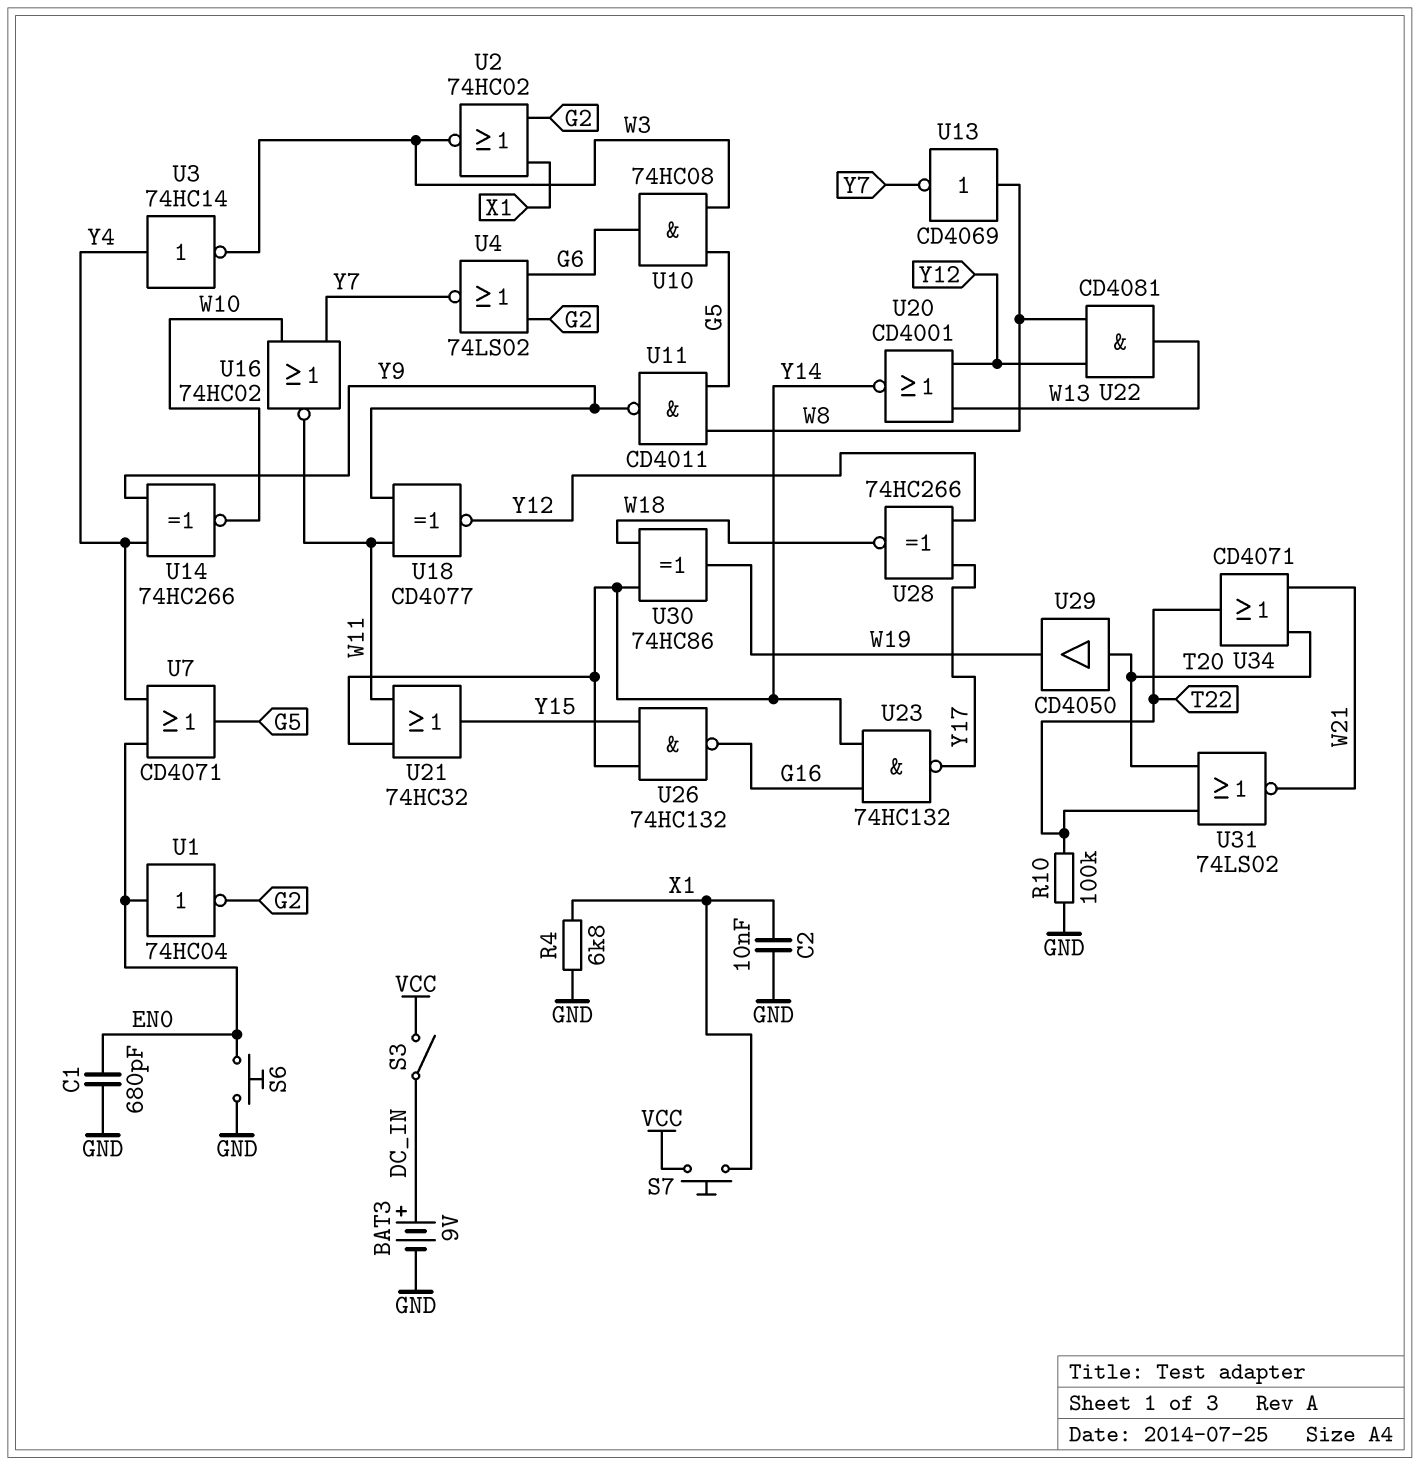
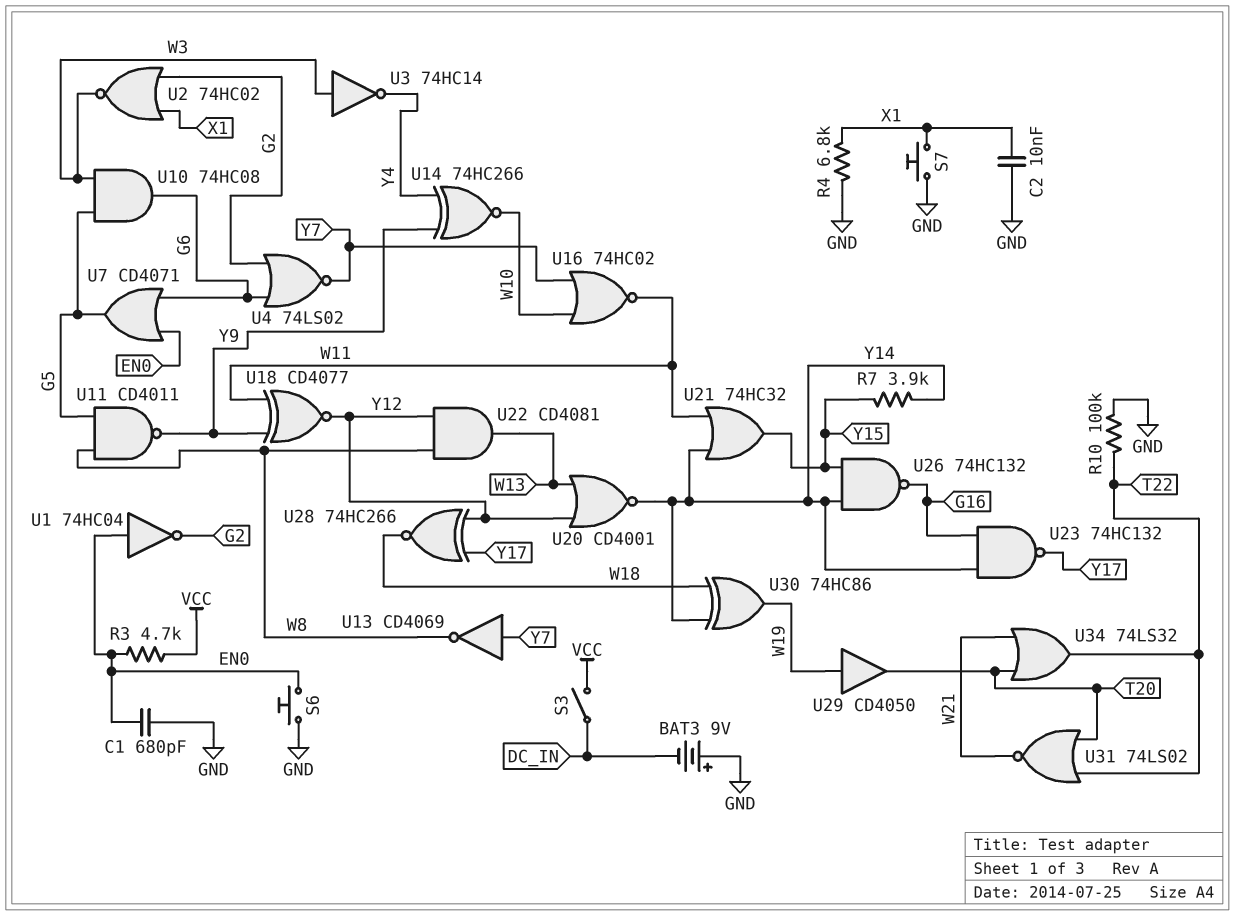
BAT3: 9V (plus DC_IN, minus GND) -> 9V (plus GND, minus DC_IN)
R3: none -> 4.7k (EN0, VCC)
R7: none -> 3.9k (Y14, Y15)
S7: button (VCC, X1) -> button (GND, X1)
U3: NOT 74HC14 (in Y4, out W3) -> NOT 74HC14 (in W3, out Y4)
U7: OR CD4071 (in EN0, in Y4, out G5) -> OR CD4071 (in EN0, in G6, out G5)
U13: NOT CD4069 (in W8, out Y7) -> NOT CD4069 (in Y7, out W8)
U29: buffer CD4050 (in T20, out W19) -> buffer CD4050 (in W19, out T20)
U34: OR CD4071 (in T20, in W21, out T22) -> OR 74LS32 (in T20, in W21, out T22)

